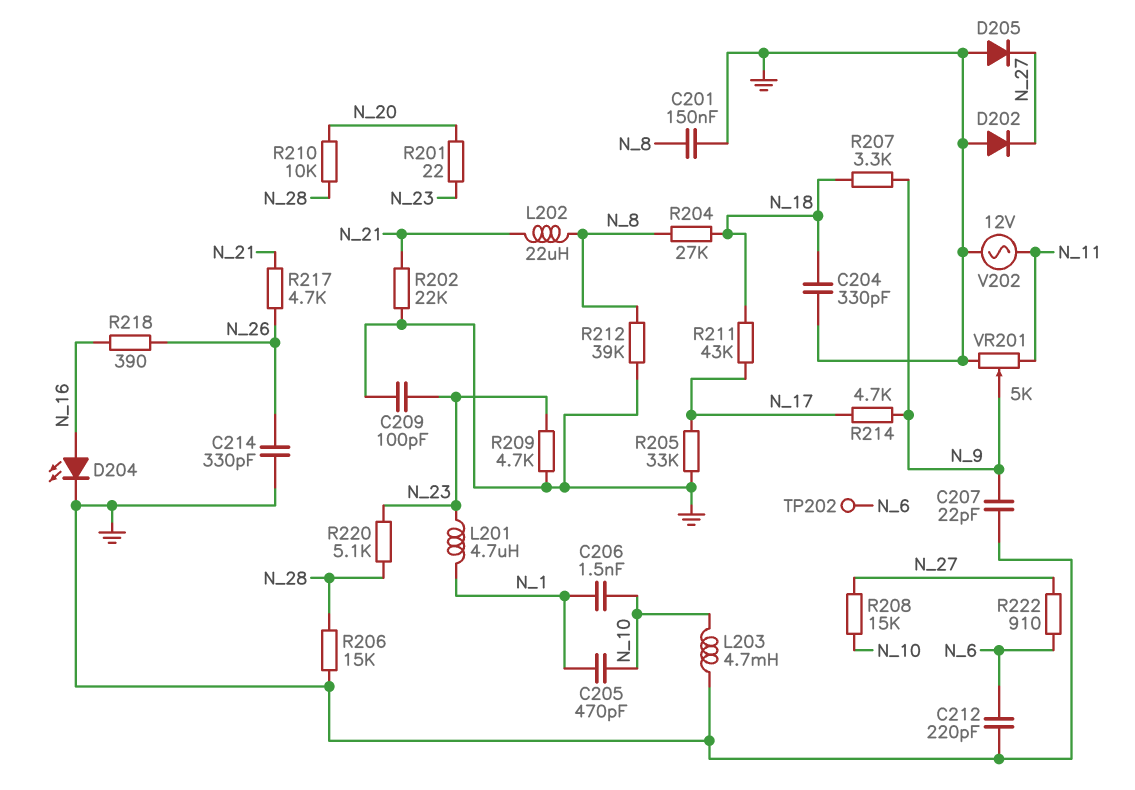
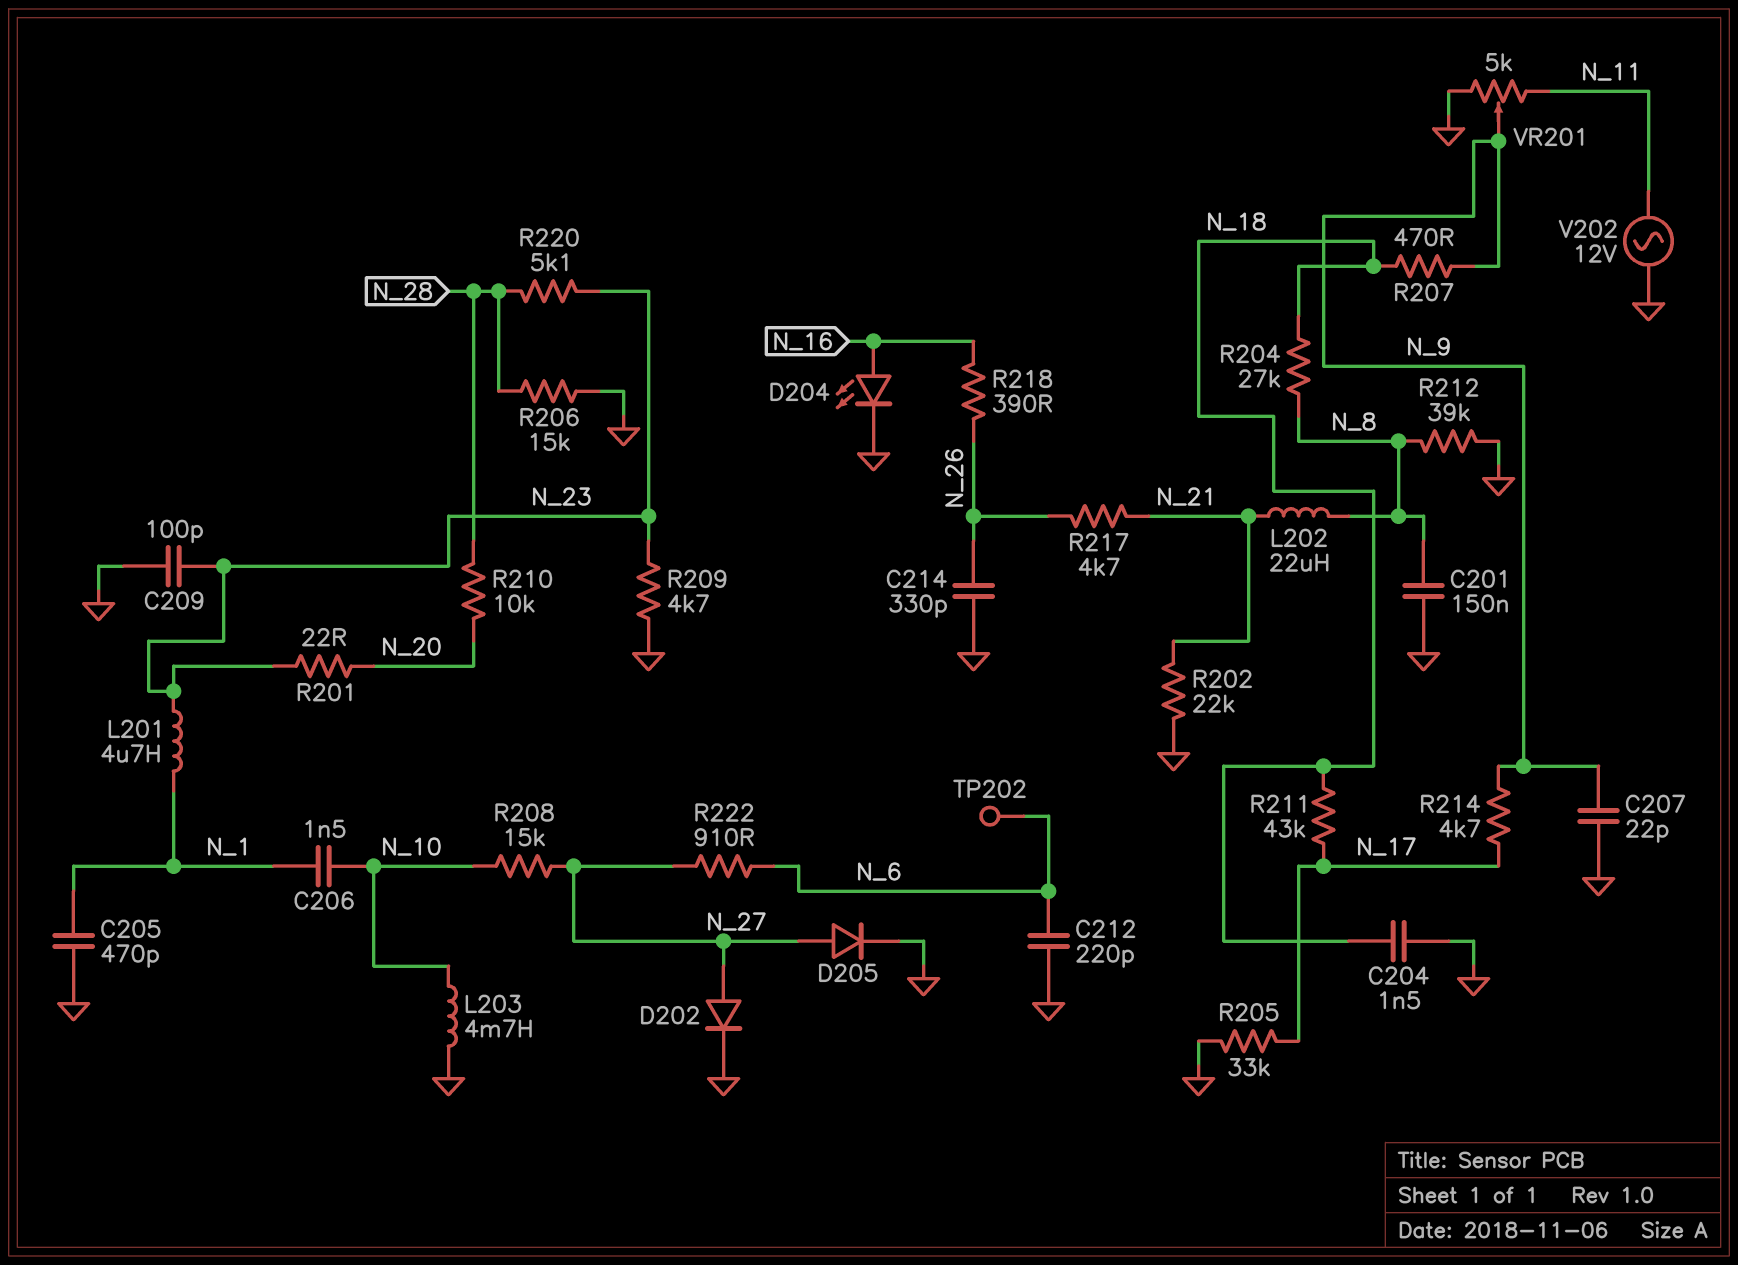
C204: 330pF (GND, N_18) -> 1.5nF (GND, N_18)
C205: 470pF (N_1, N_10) -> 470pF (GND, N_1)
D202: diode (A GND, K N_27) -> diode (A N_27, K GND)
D205: diode (A GND, K N_27) -> diode (A N_27, K GND)
R207: 3.3k (N_9, N_18) -> 470 (N_9, N_18)

